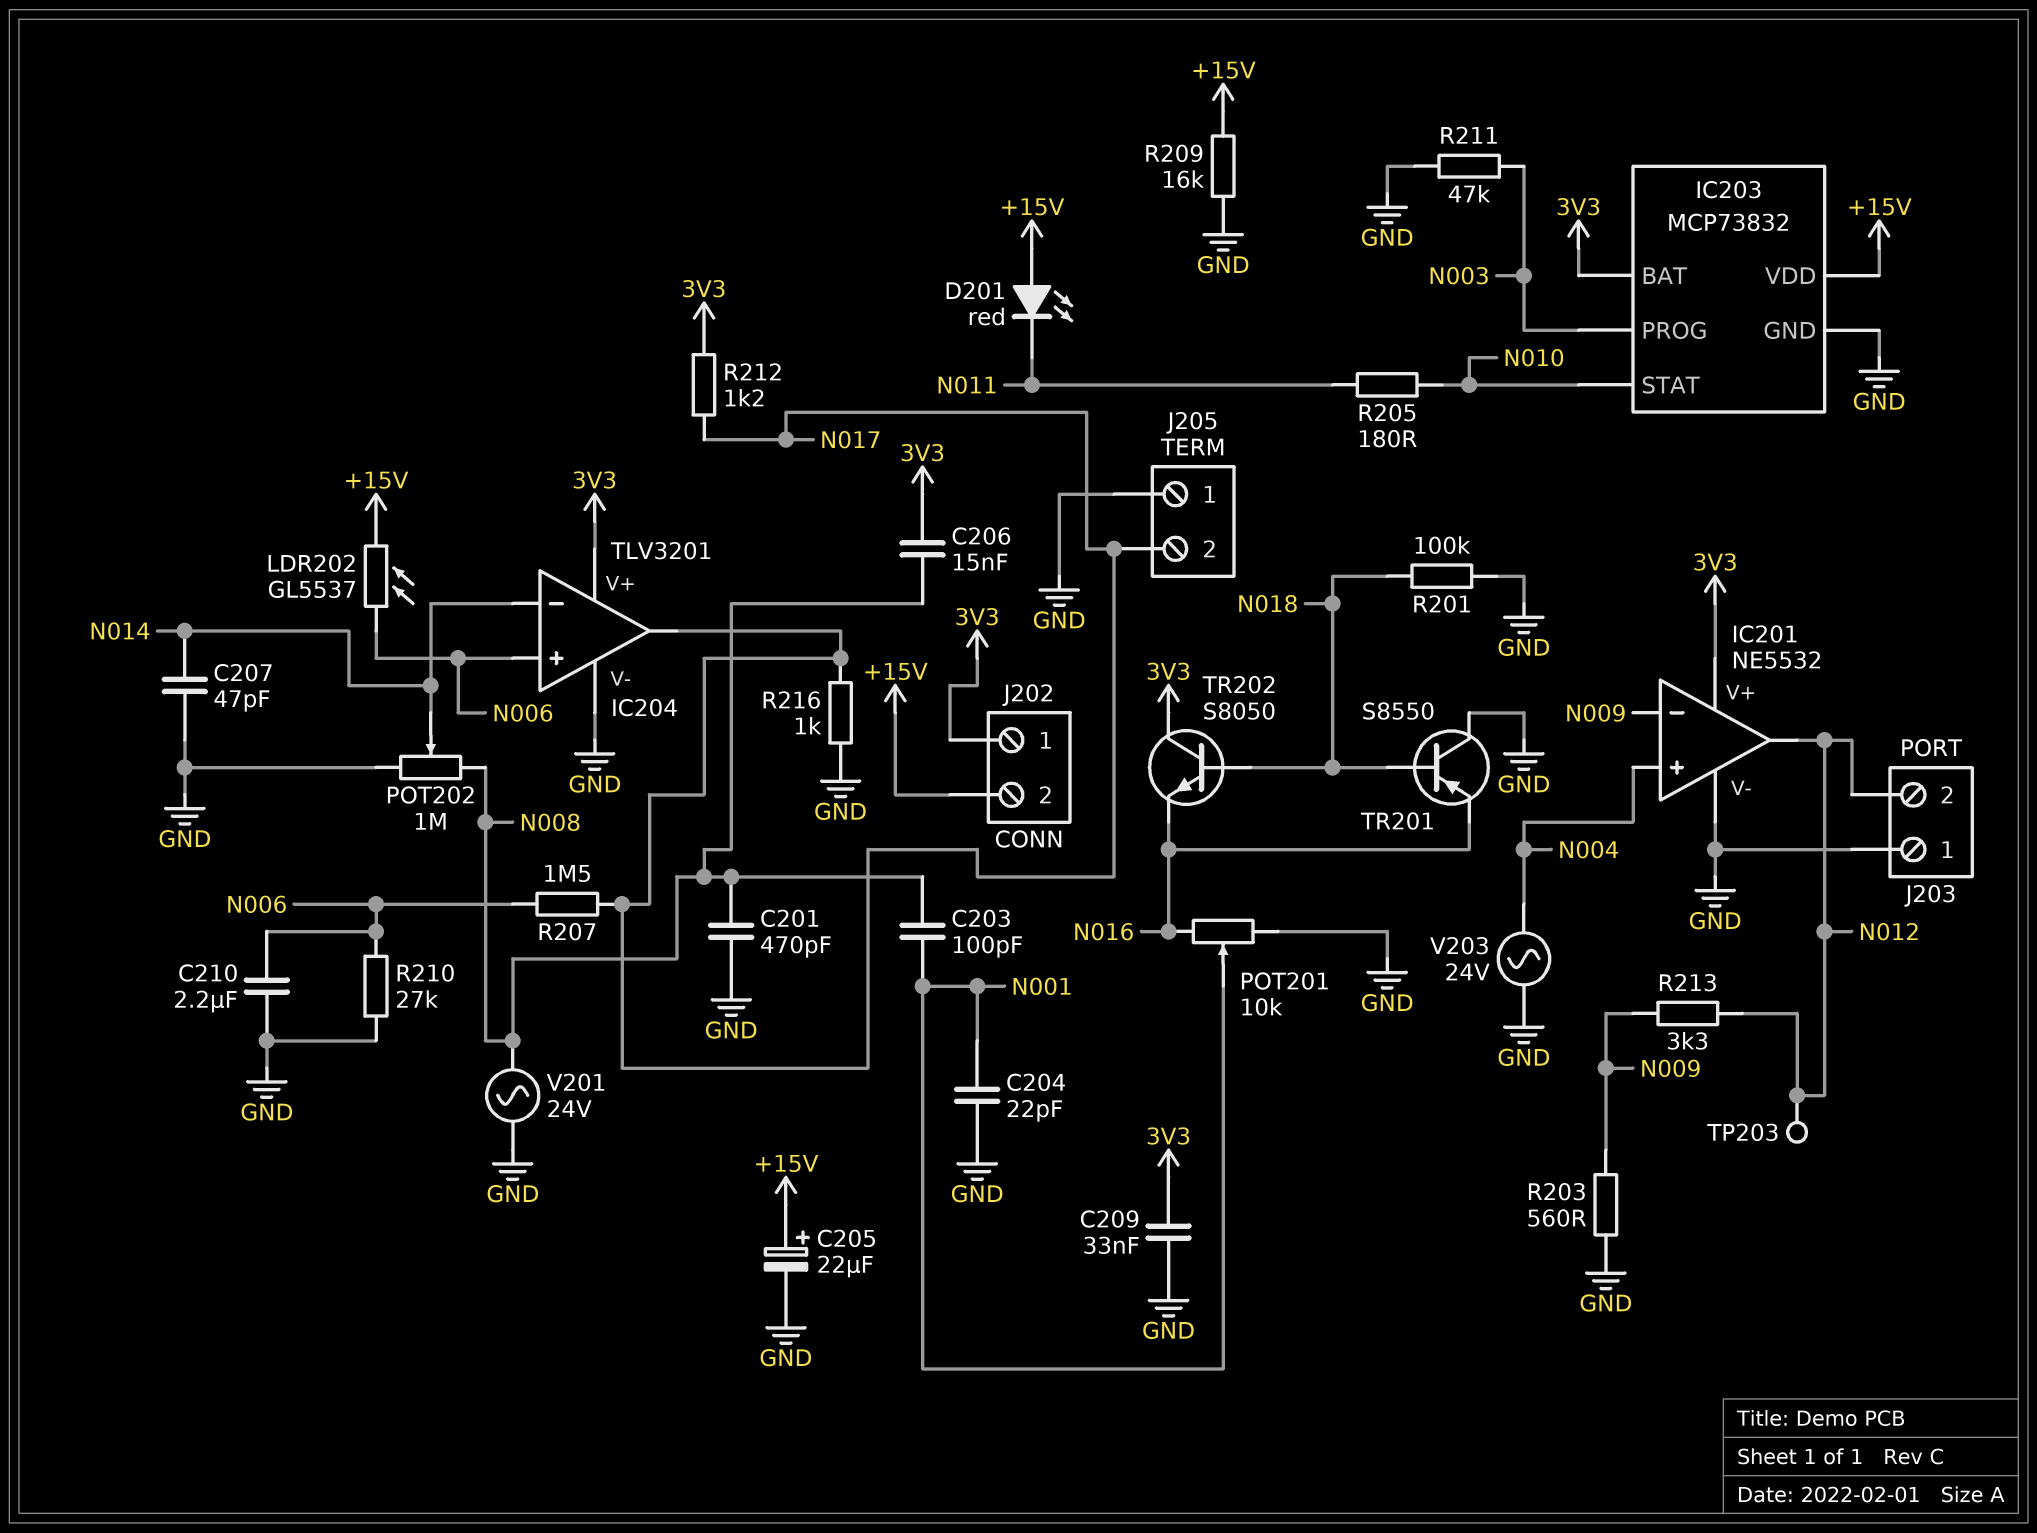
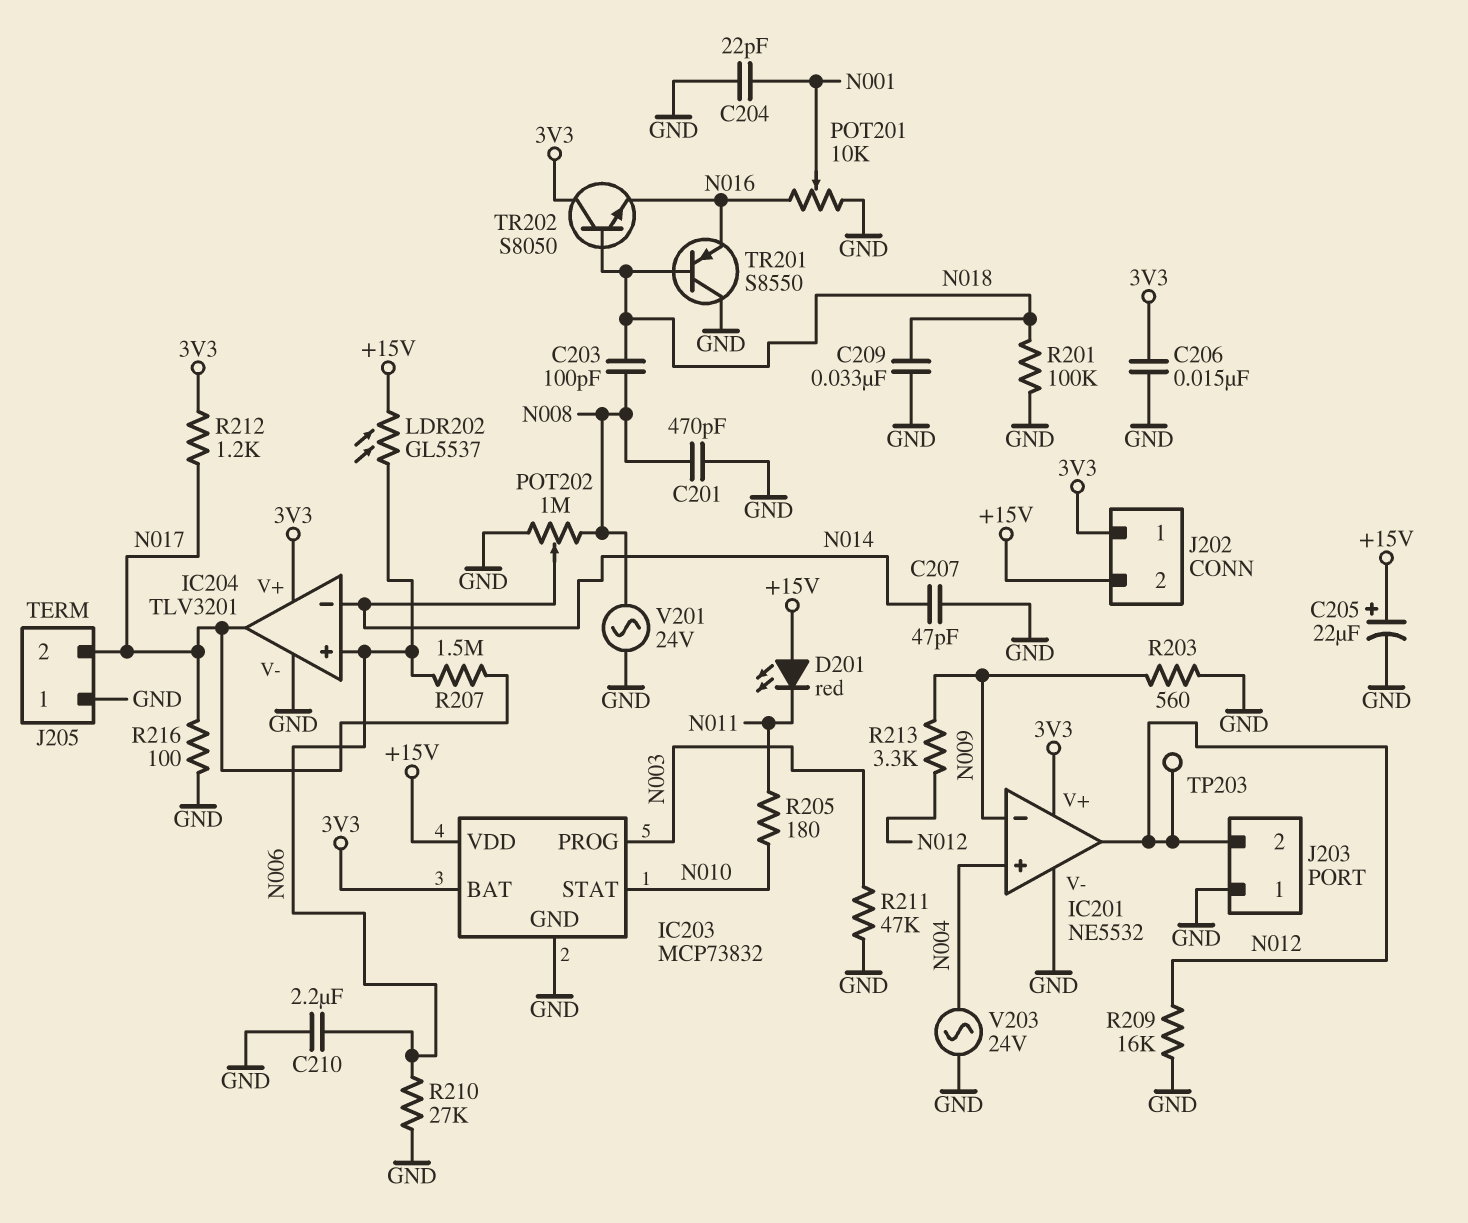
C203: 100pF (N001, N008) -> 100pF (N008, N018)
C206: 15nF (3V3, N008) -> 15nF (3V3, GND)
C209: 33nF (3V3, GND) -> 33nF (GND, N018)
R209: 16k (+15V, GND) -> 16k (GND, N012)
R216: 1k (GND, N017) -> 100 (GND, N017)

